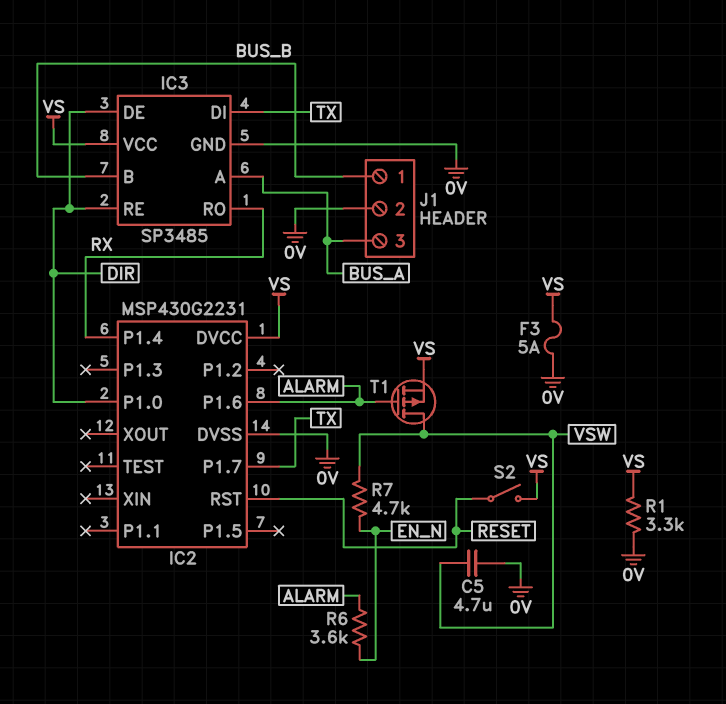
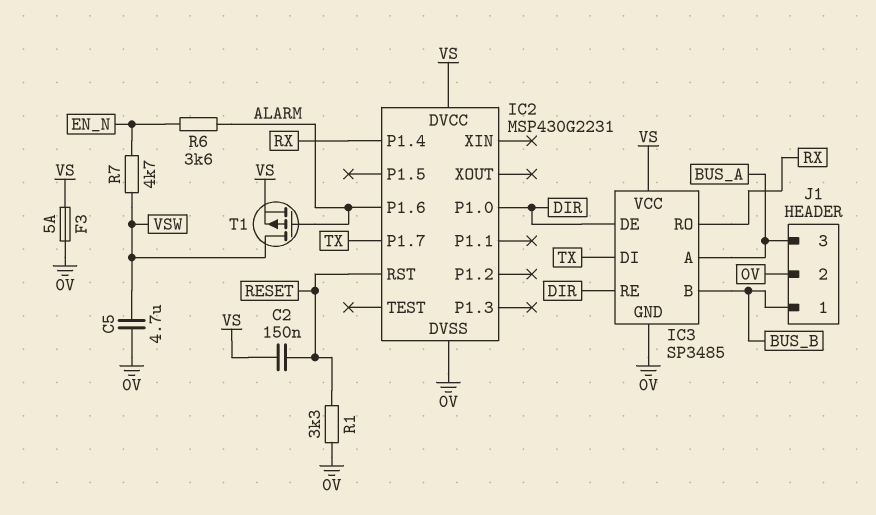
C2: none -> 150nF (RESET, VS)
R1: 3.3k (0V, VS) -> 3.3k (0V, RESET)
S2: switch (RESET, VS) -> none

